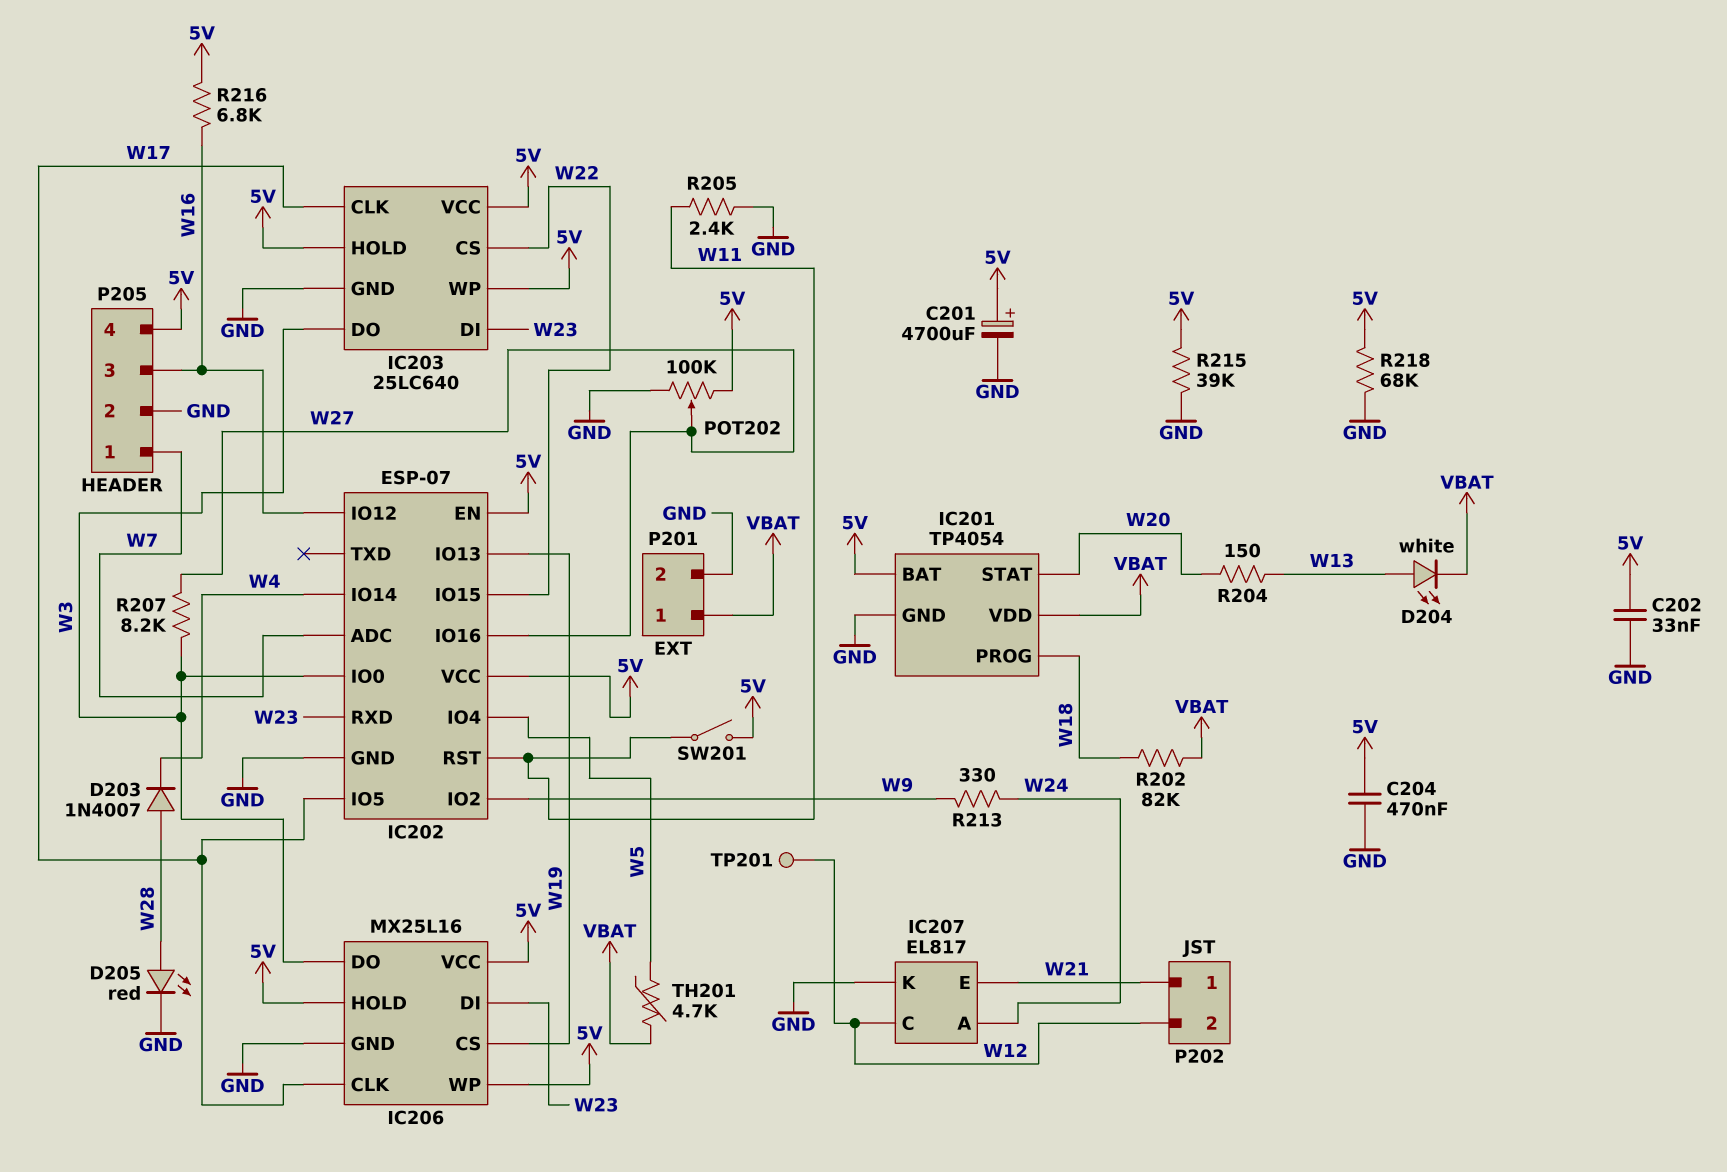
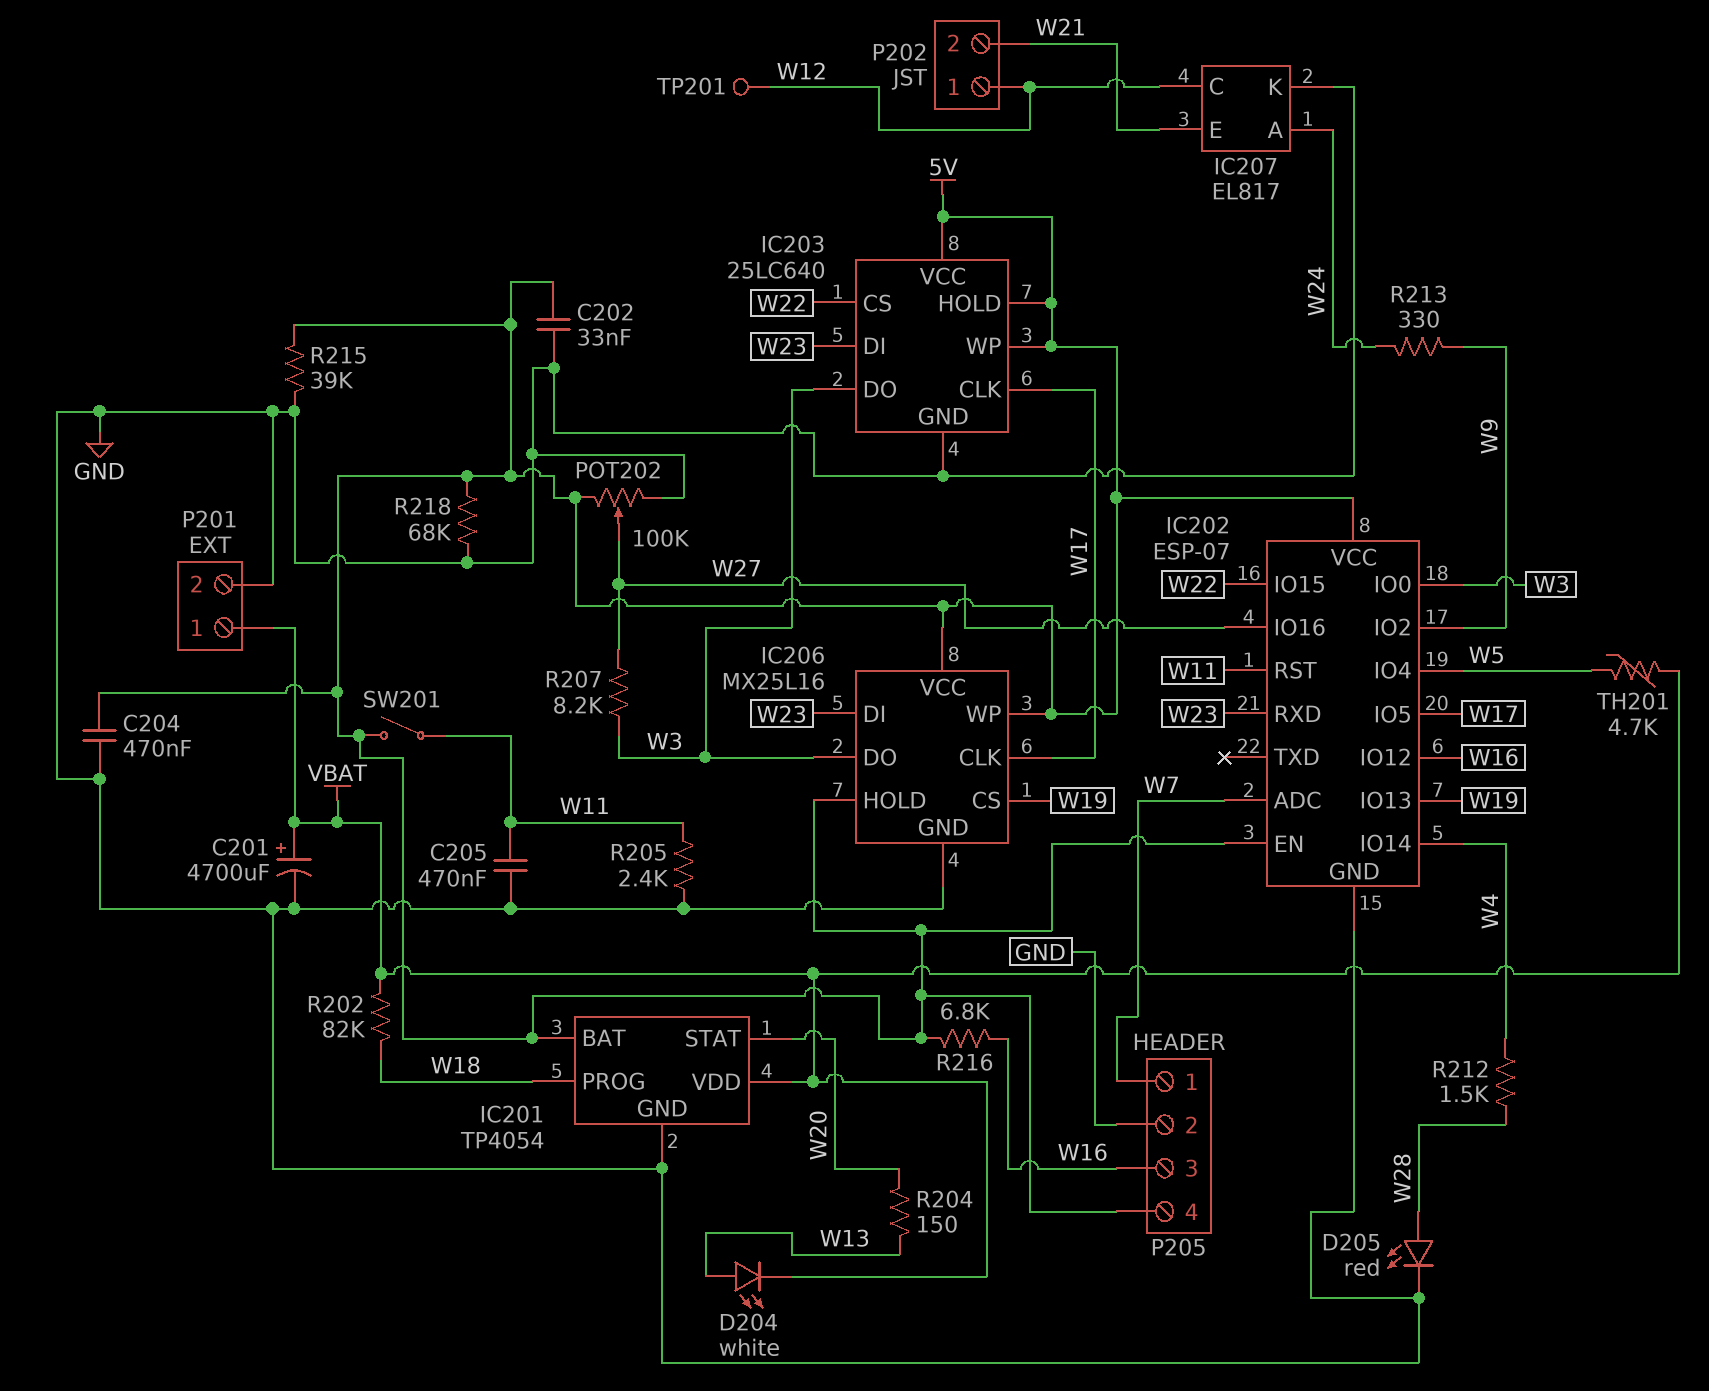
C201: 4700uF (plus 5V, minus GND) -> 4700uF (plus VBAT, minus GND)
C205: none -> 470nF (GND, W11)
D203: diode 1N4007 (A W28, K W4) -> none
P202 pin 1: W21 -> W12
P202 pin 2: W12 -> W21
R212: none -> 1.5k (W4, W28)

